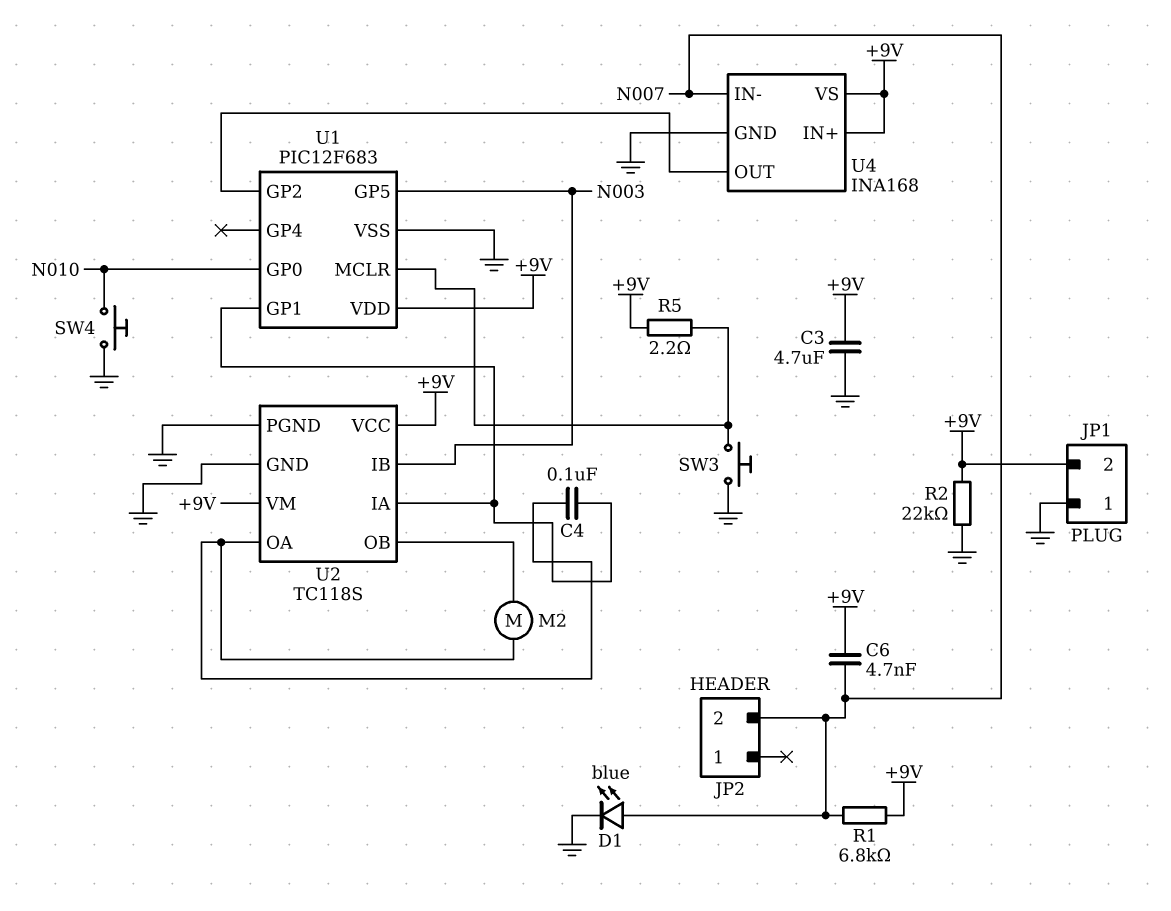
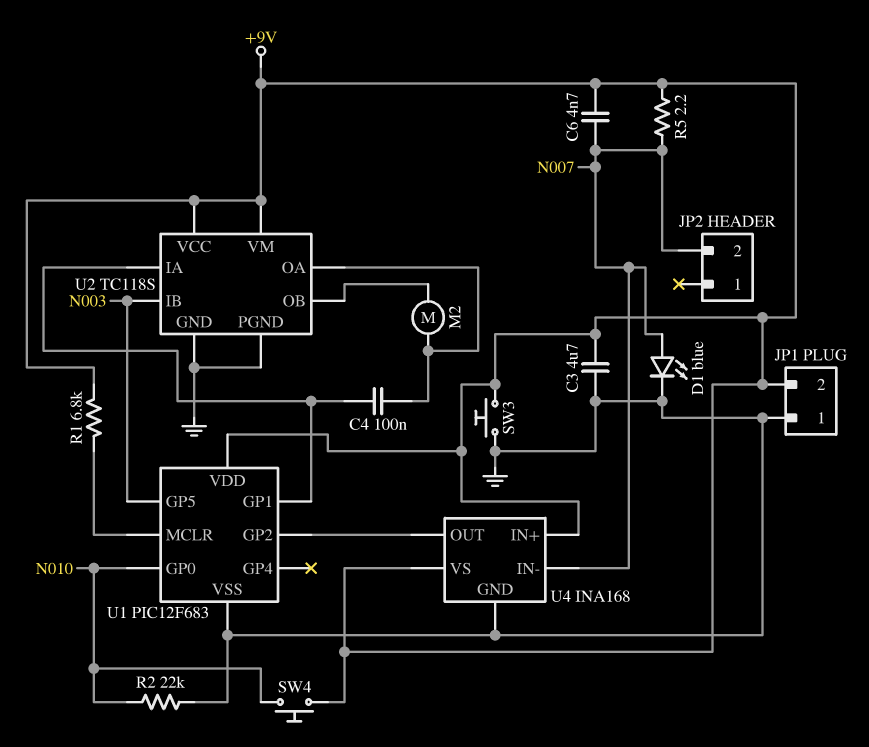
R1: 6.8k (+9V, N007) -> 6.8k (+9V, U1/MCLR)
R2: 22k (+9V, GND) -> 22k (GND, N010)
R5: 2.2 (+9V, U1/MCLR) -> 2.2 (+9V, N007)
SW3: button (GND, U1/MCLR) -> button (+9V, GND)
SW4: button (GND, N010) -> button (+9V, N010)

